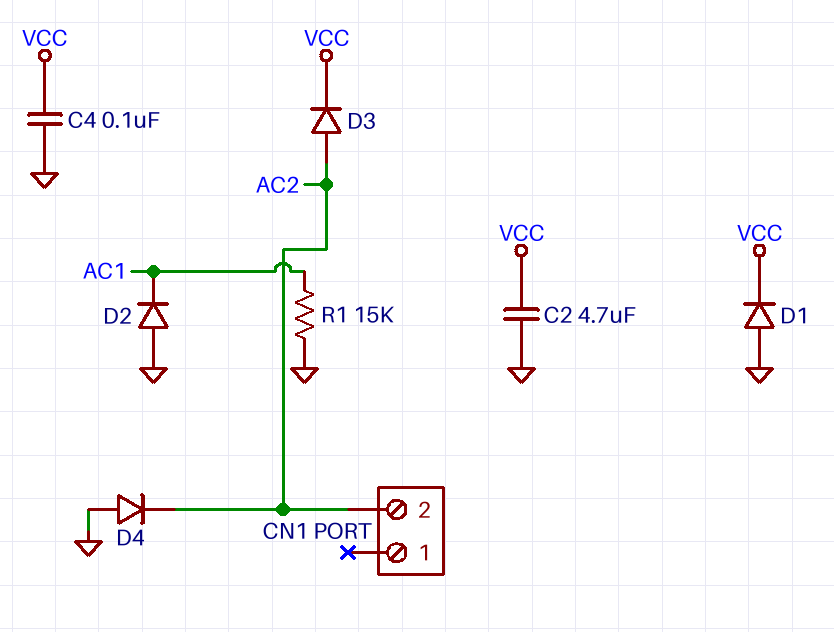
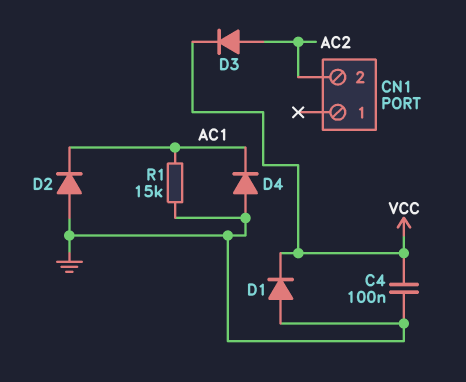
C2: 4.7uF (GND, VCC) -> none
D4: diode (A GND, K AC2) -> diode (A GND, K AC1)

